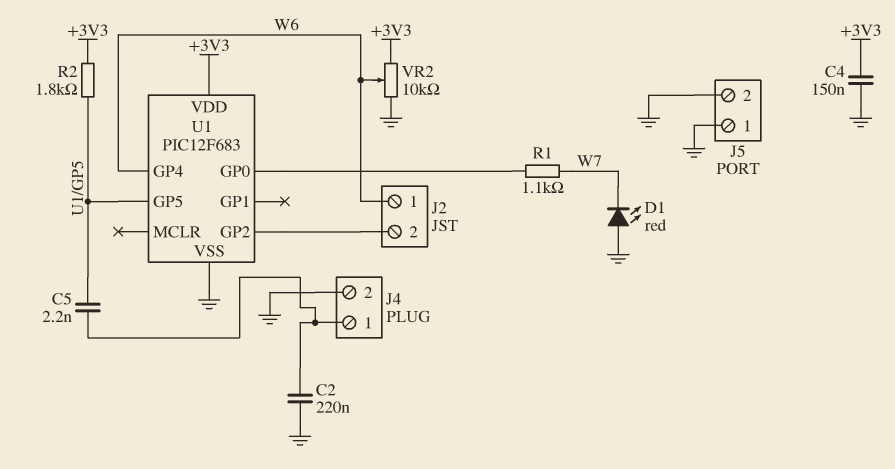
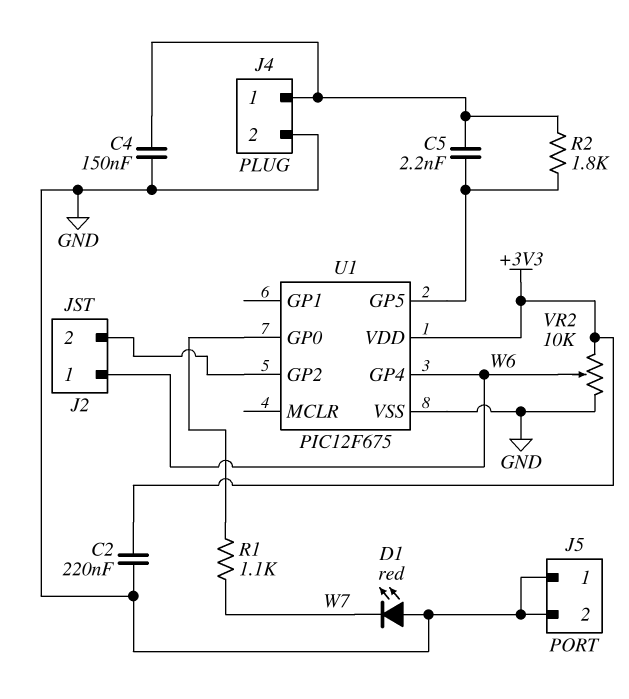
C2: 220nF (GND, J4/1) -> 220nF (+3V3, GND)
C4: 150nF (+3V3, GND) -> 150nF (GND, J4/1)
R2: 1.8k (+3V3, U1/GP5) -> 1.8k (J4/1, U1/GP5)
U1: PIC12F683 -> PIC12F675

